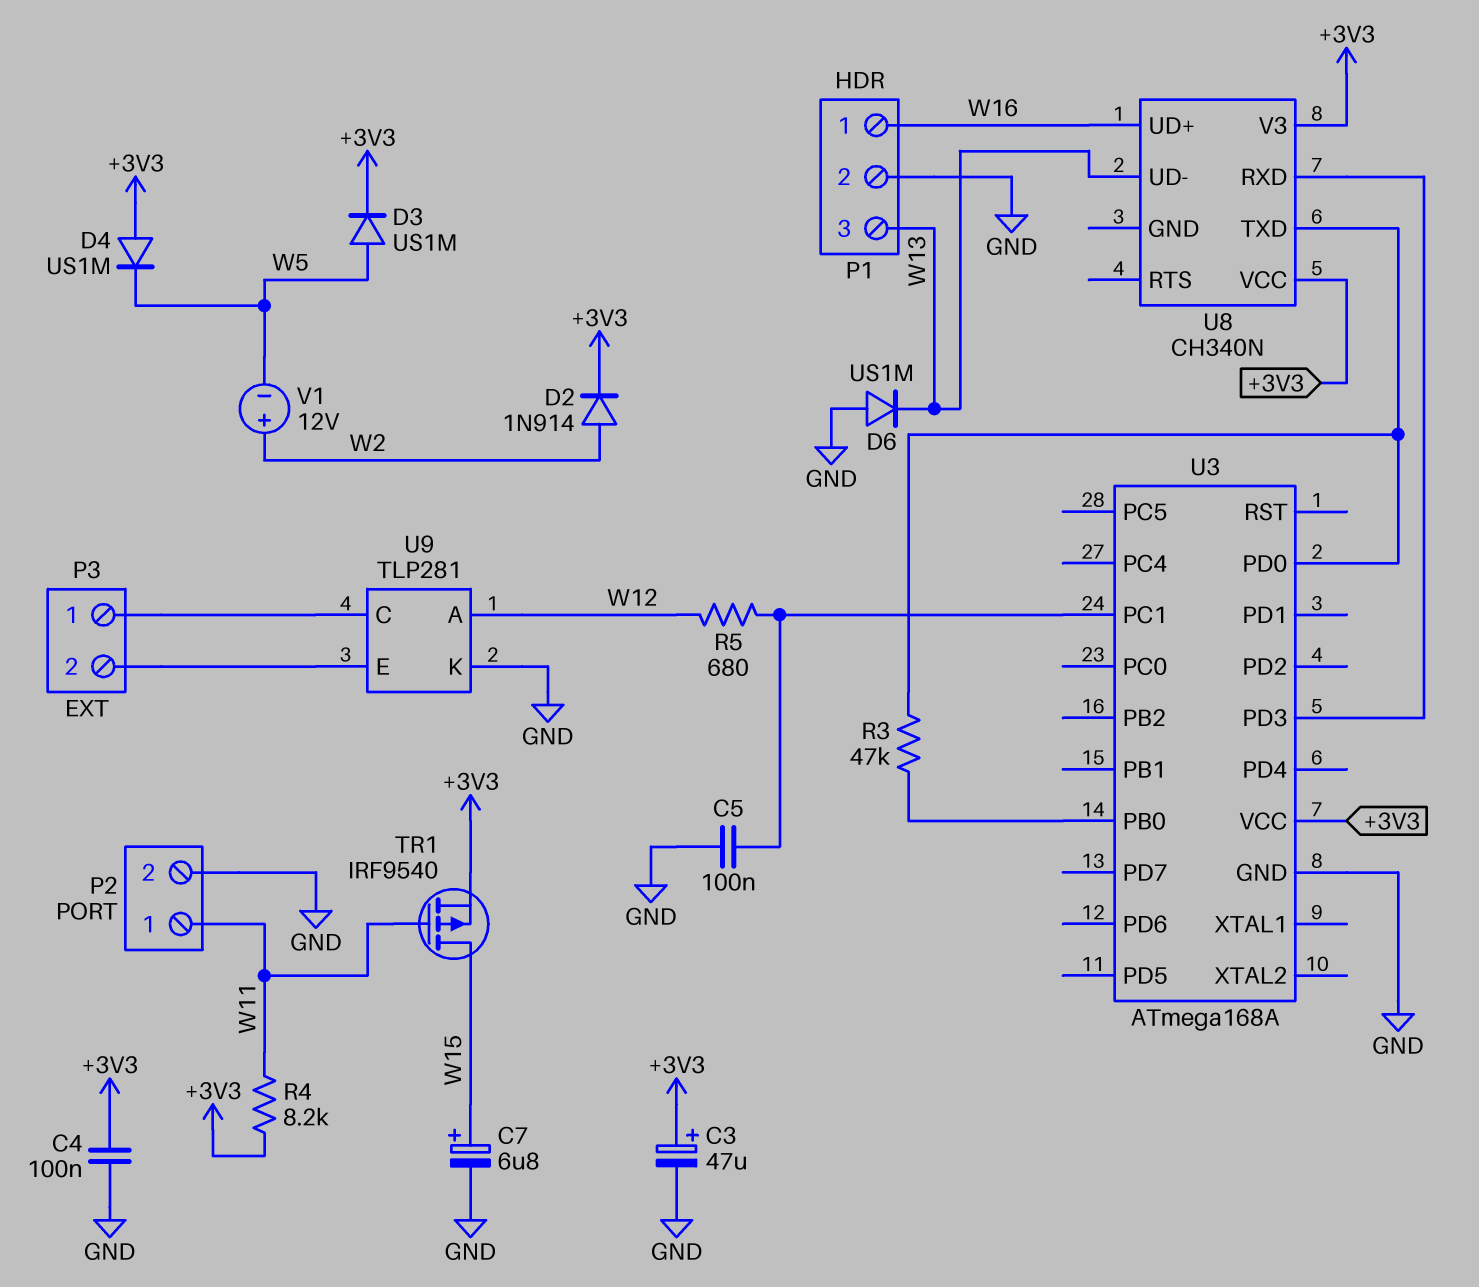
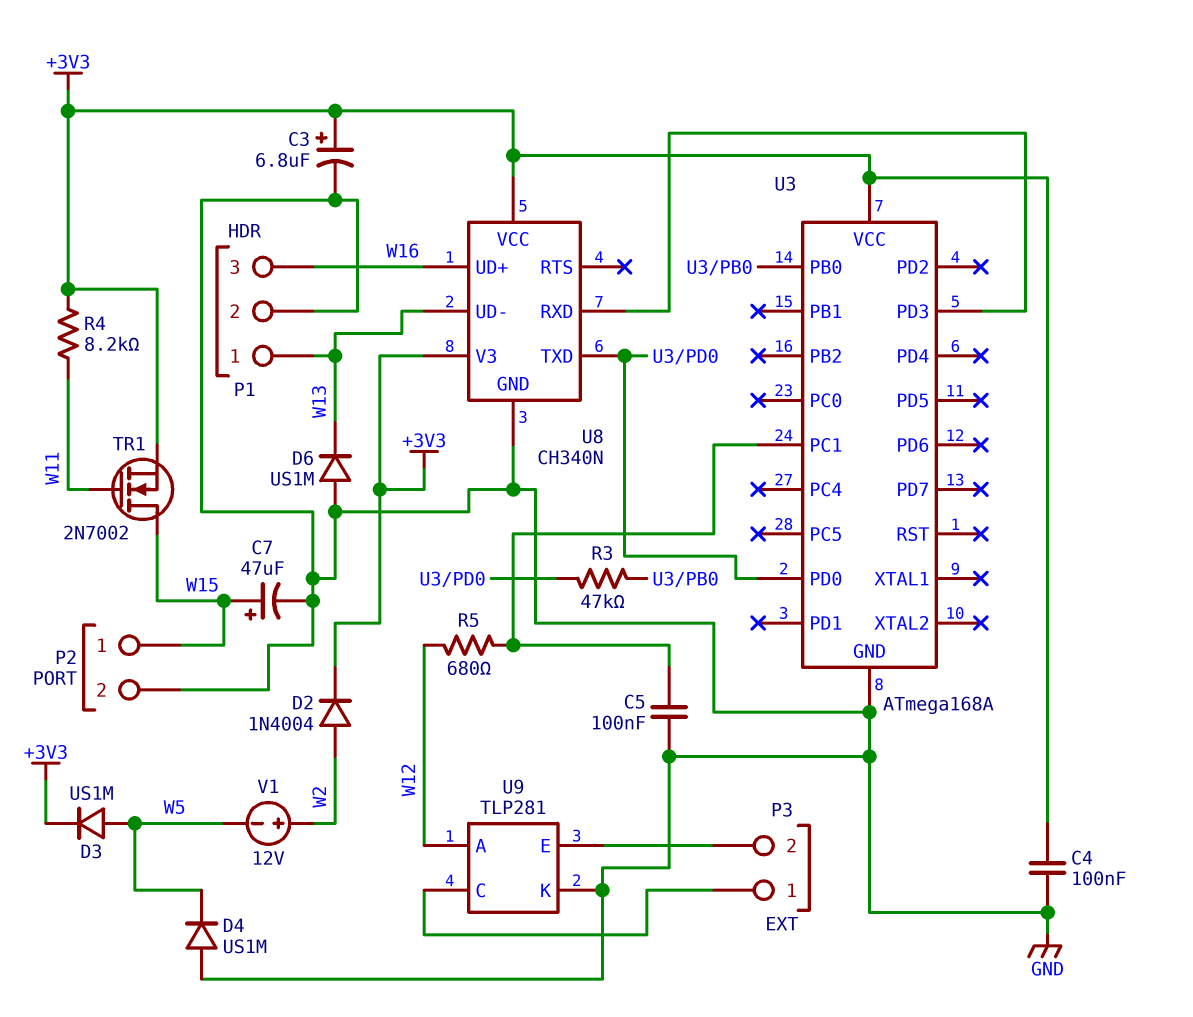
C3: 47uF (plus +3V3, minus GND) -> 6.8uF (plus +3V3, minus GND)
C7: 6.8uF (plus W15, minus GND) -> 47uF (plus W15, minus GND)
D2: diode 1N914 (A W2, K +3V3) -> diode 1N4004 (A W2, K +3V3)
D4: diode US1M (A +3V3, K W5) -> diode US1M (A GND, K W5)
P1 pin 1: W16 -> W13
P1 pin 3: W13 -> W16
P2 pin 1: W11 -> W15
TR1: PMOS IRF9540 (G W11, D W15, S +3V3) -> NMOS 2N7002 (G W11, D W15, S +3V3)
U8 pin GND: none -> GND

